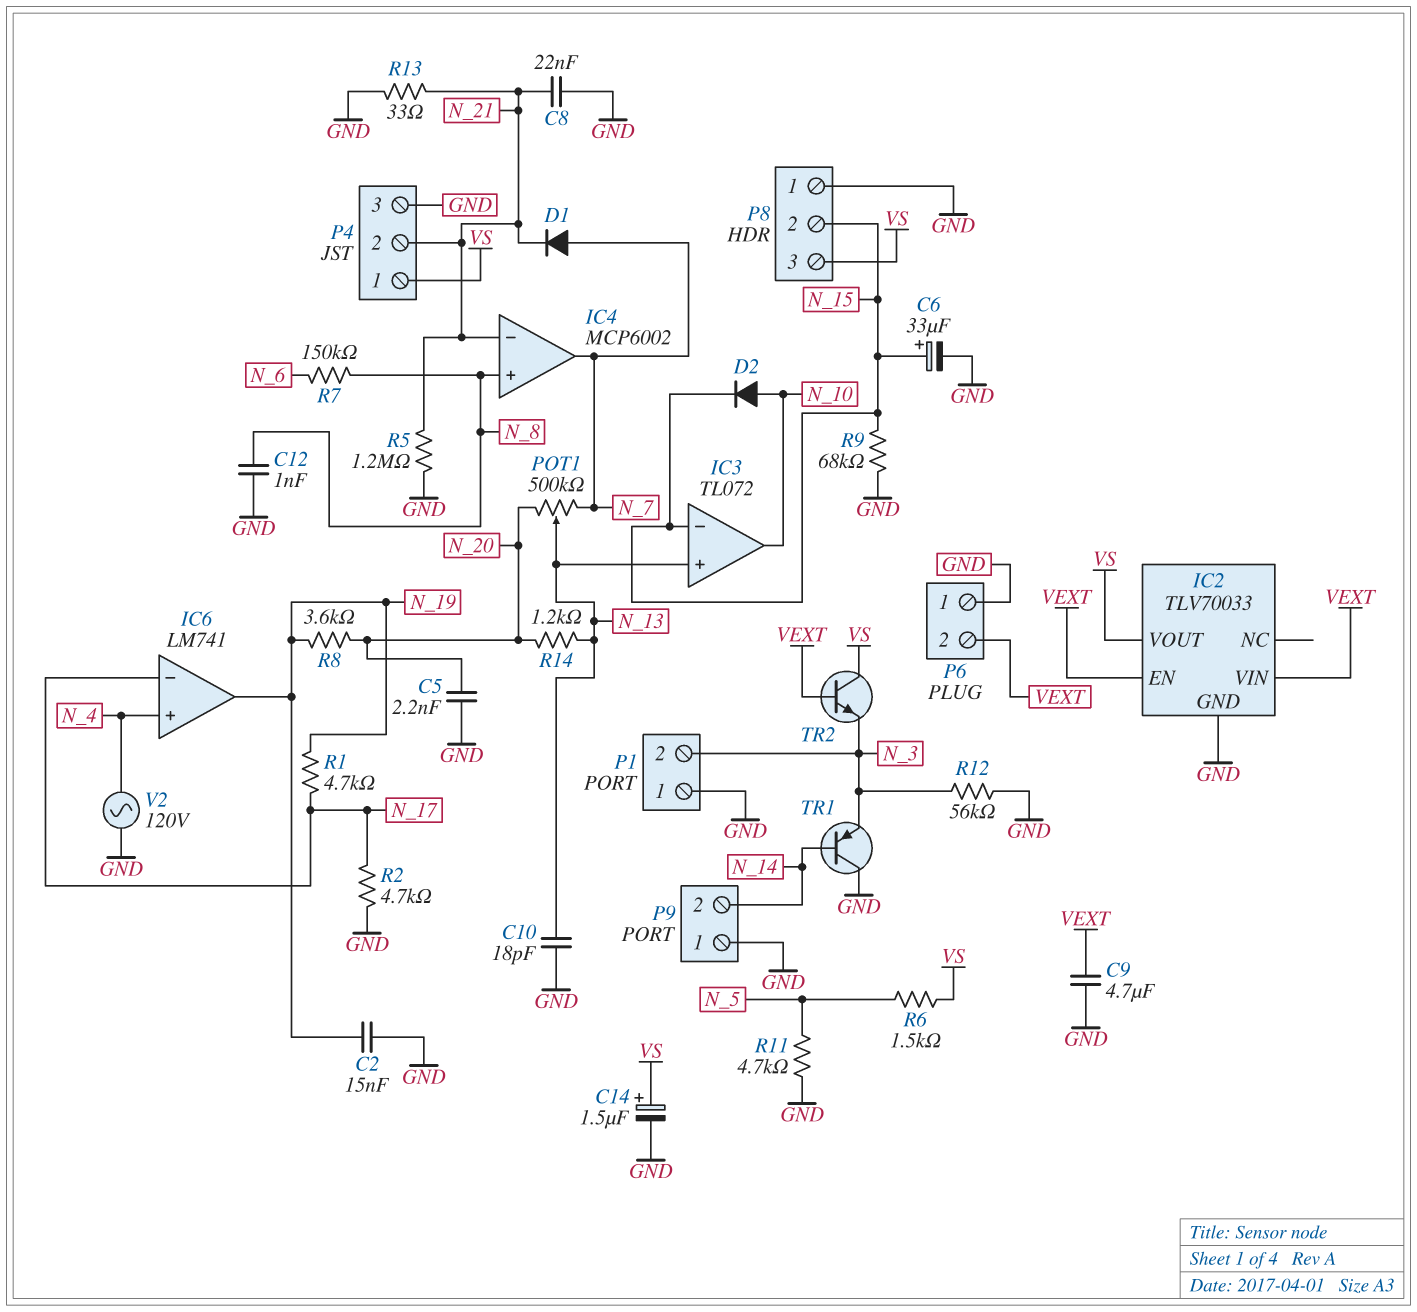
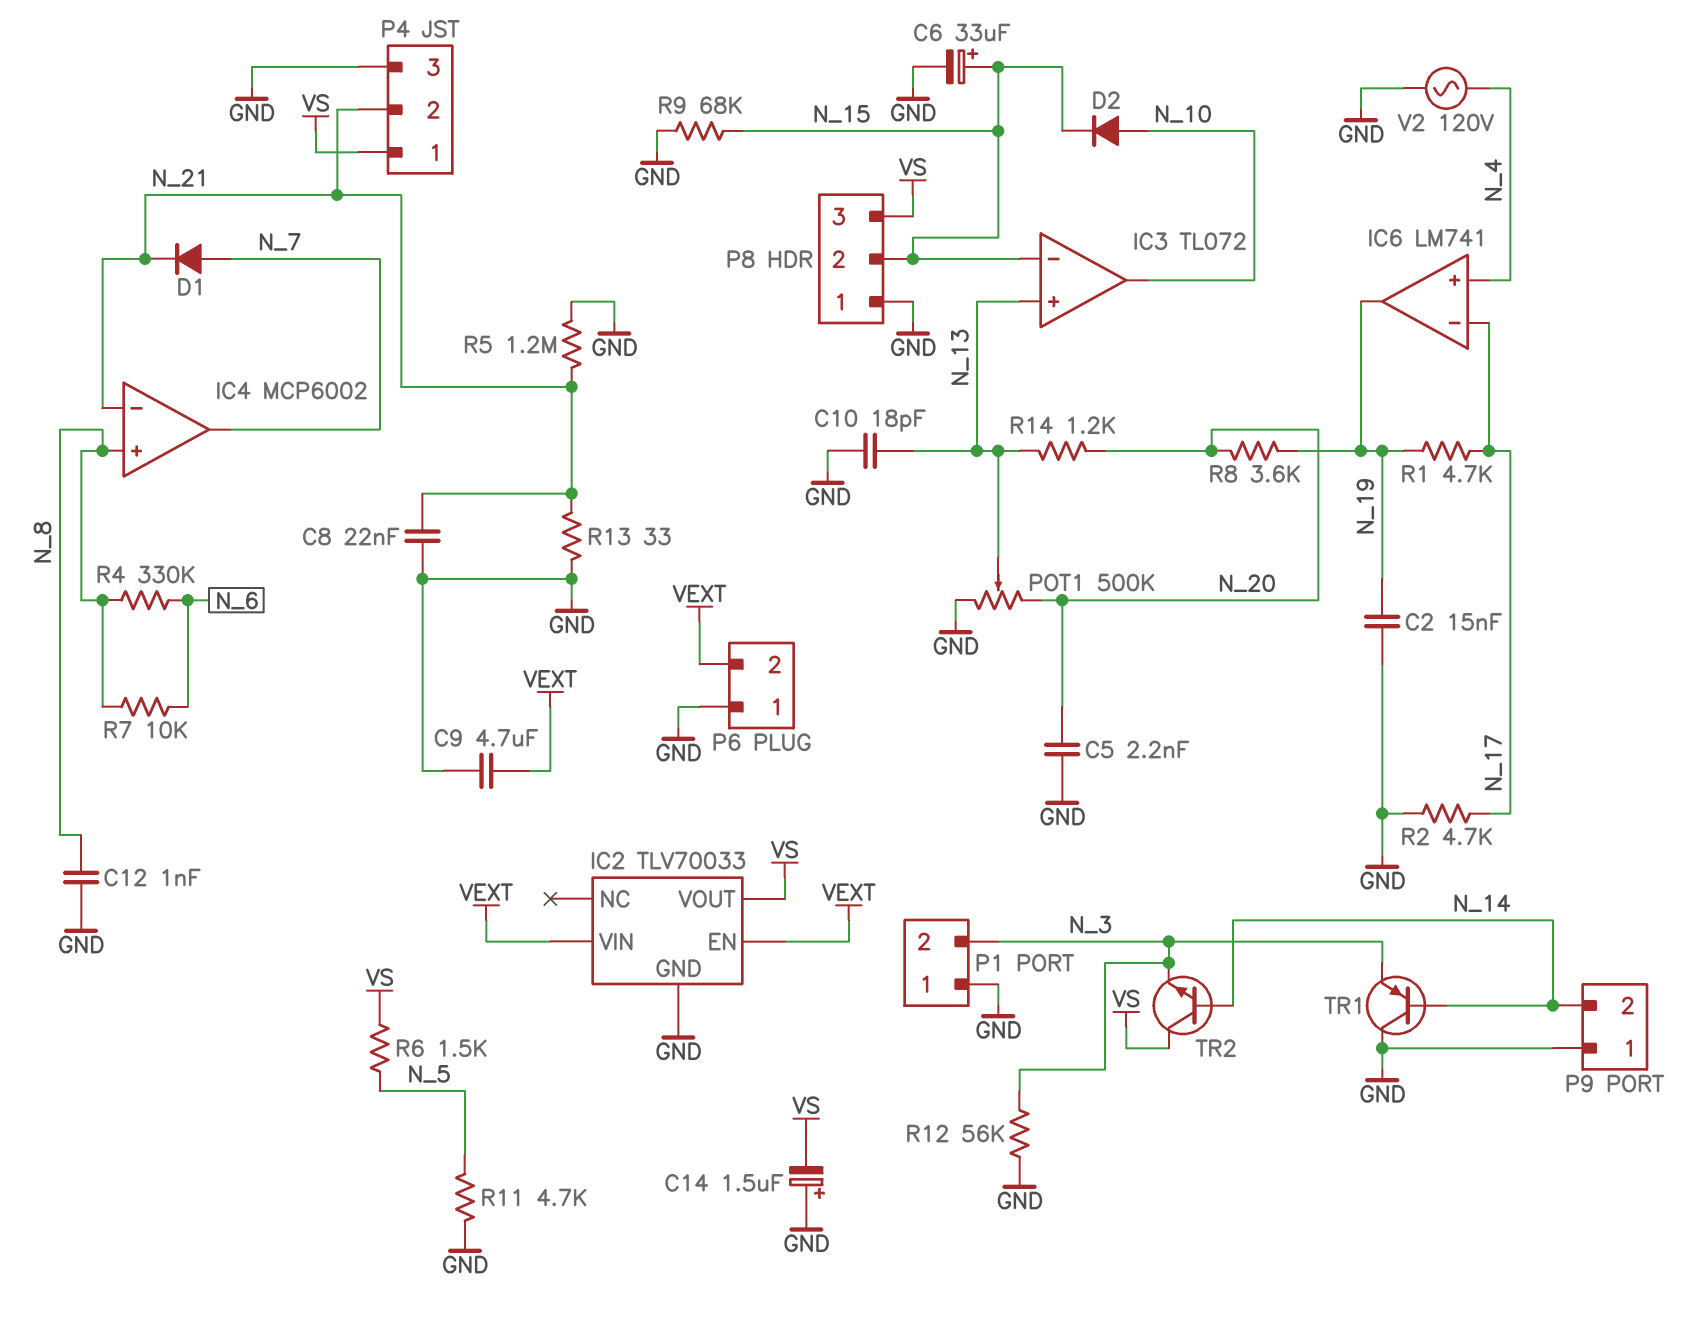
C14: 1.5uF (plus VS, minus GND) -> 1.5uF (plus GND, minus VS)
POT1: 500k (N_7, N_20, wiper N_13) -> 500k (GND, N_20, wiper N_13)
R4: none -> 330k (N_6, N_8)
R7: 150k (N_6, N_8) -> 10k (N_6, N_8)
TR2: NPN (B VEXT, C VS, E N_3) -> NPN (B N_14, C VS, E N_3)

